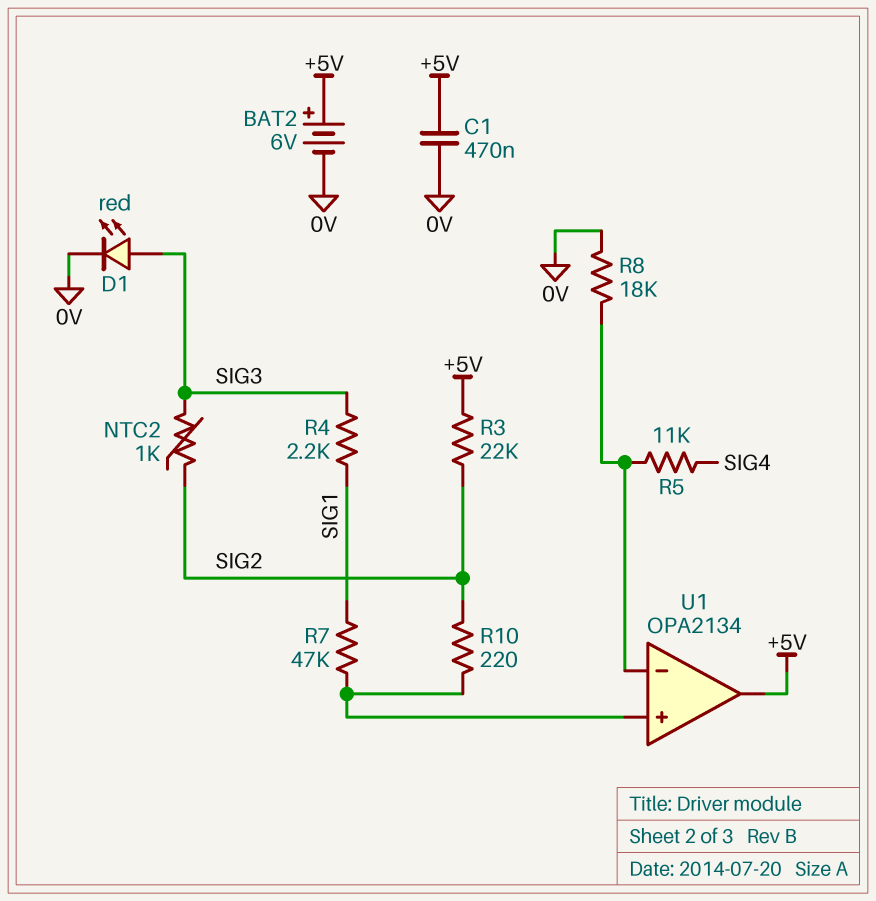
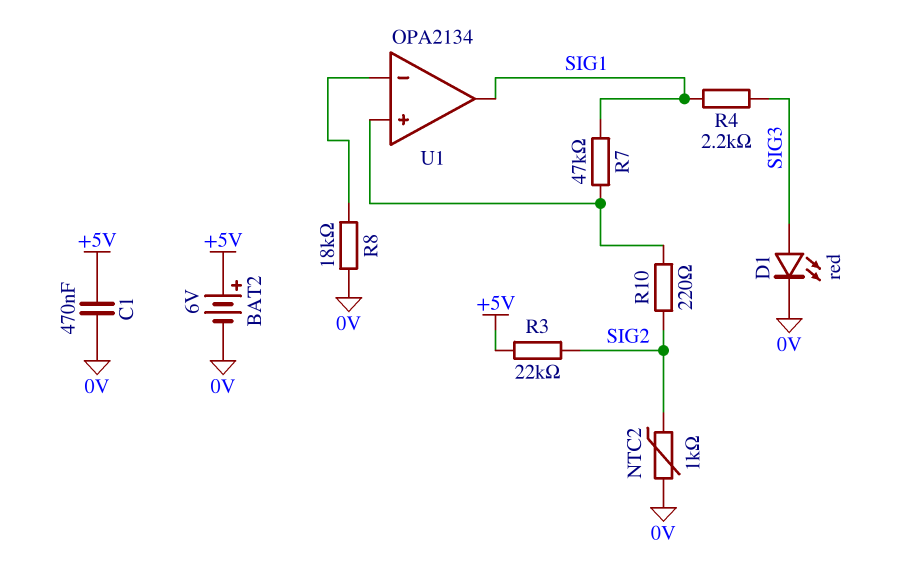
NTC2: 1k (SIG2, SIG3) -> 1k (0V, SIG2)
R5: 11k (SIG4, U1/in-) -> none
U1 pin out: +5V -> SIG1

